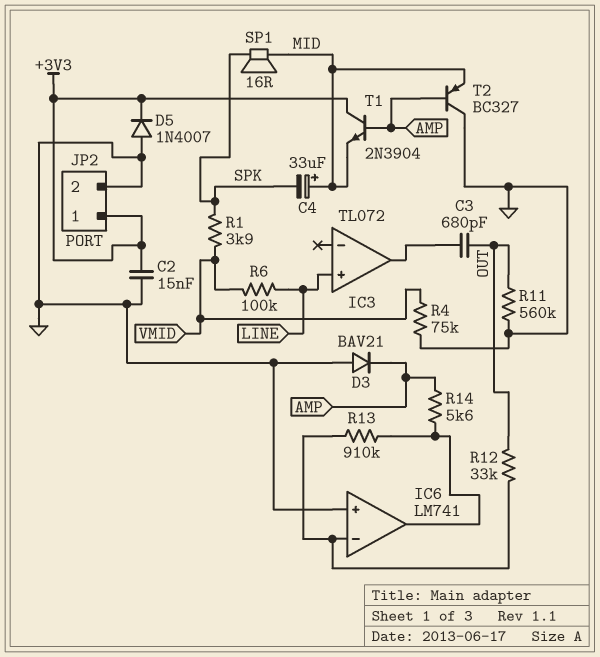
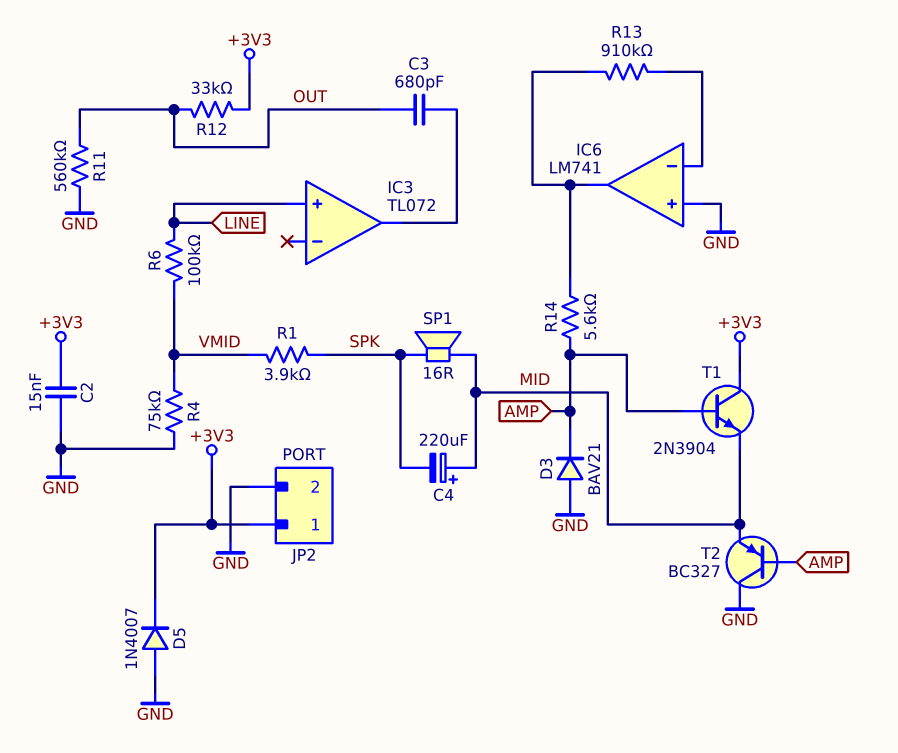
C4: 33uF (plus MID, minus SPK) -> 220uF (plus MID, minus SPK)
R12: 33k (IC6/in-, OUT) -> 33k (+3V3, OUT)

